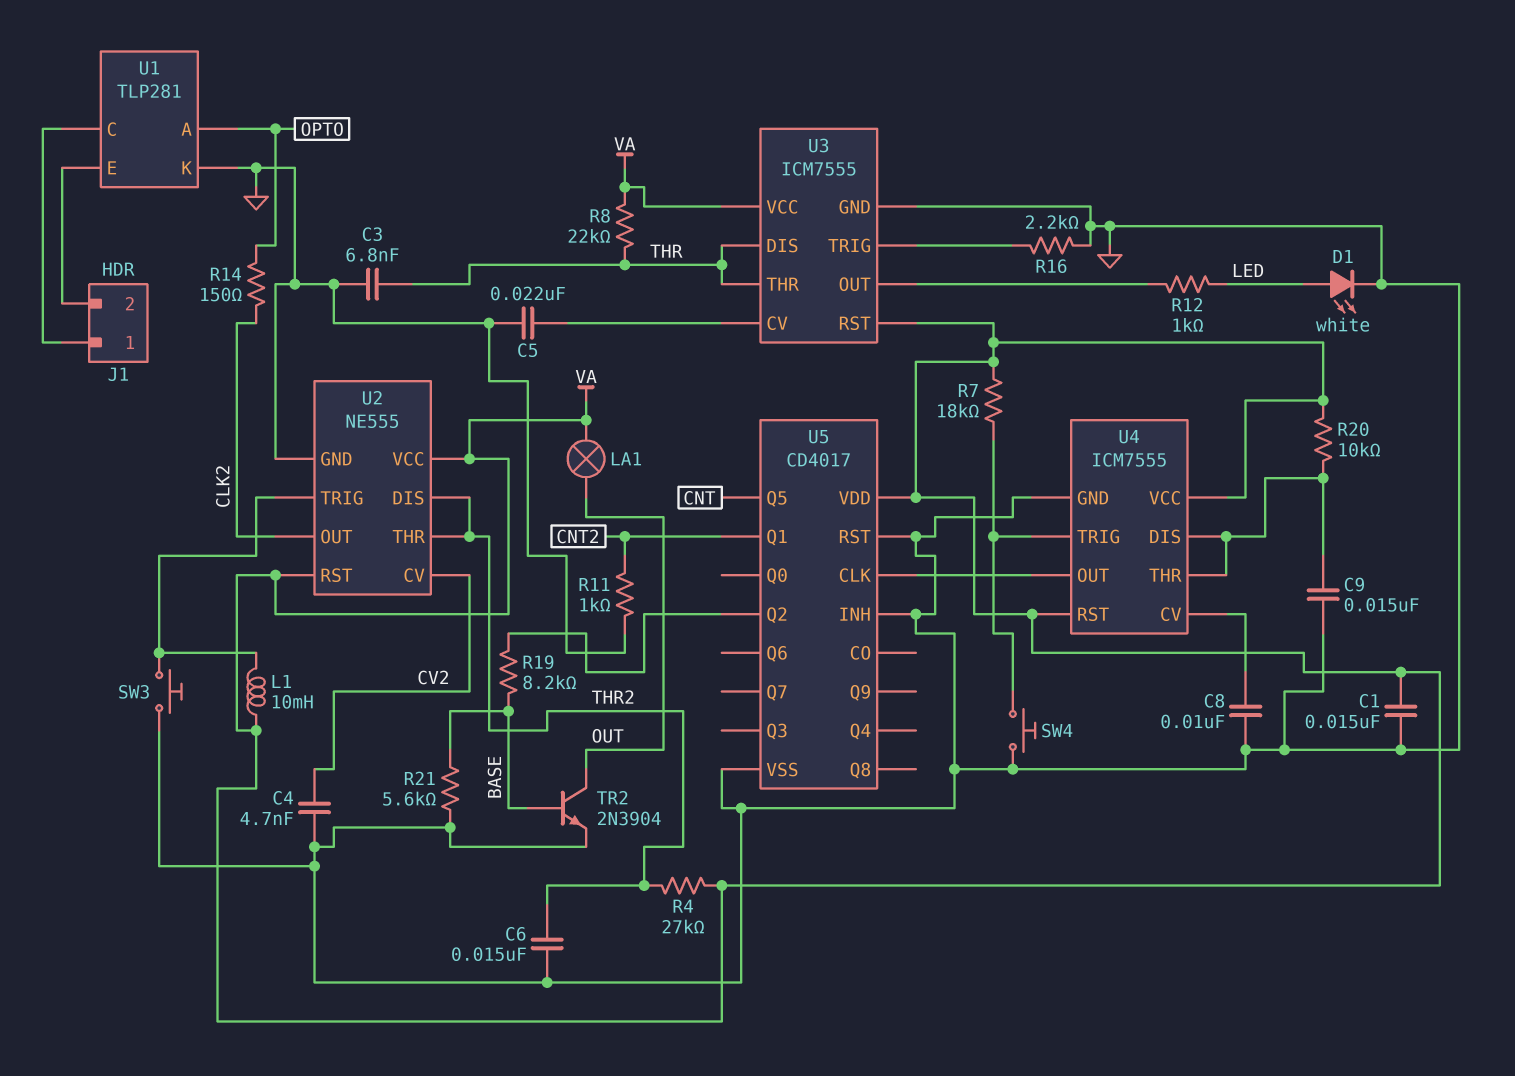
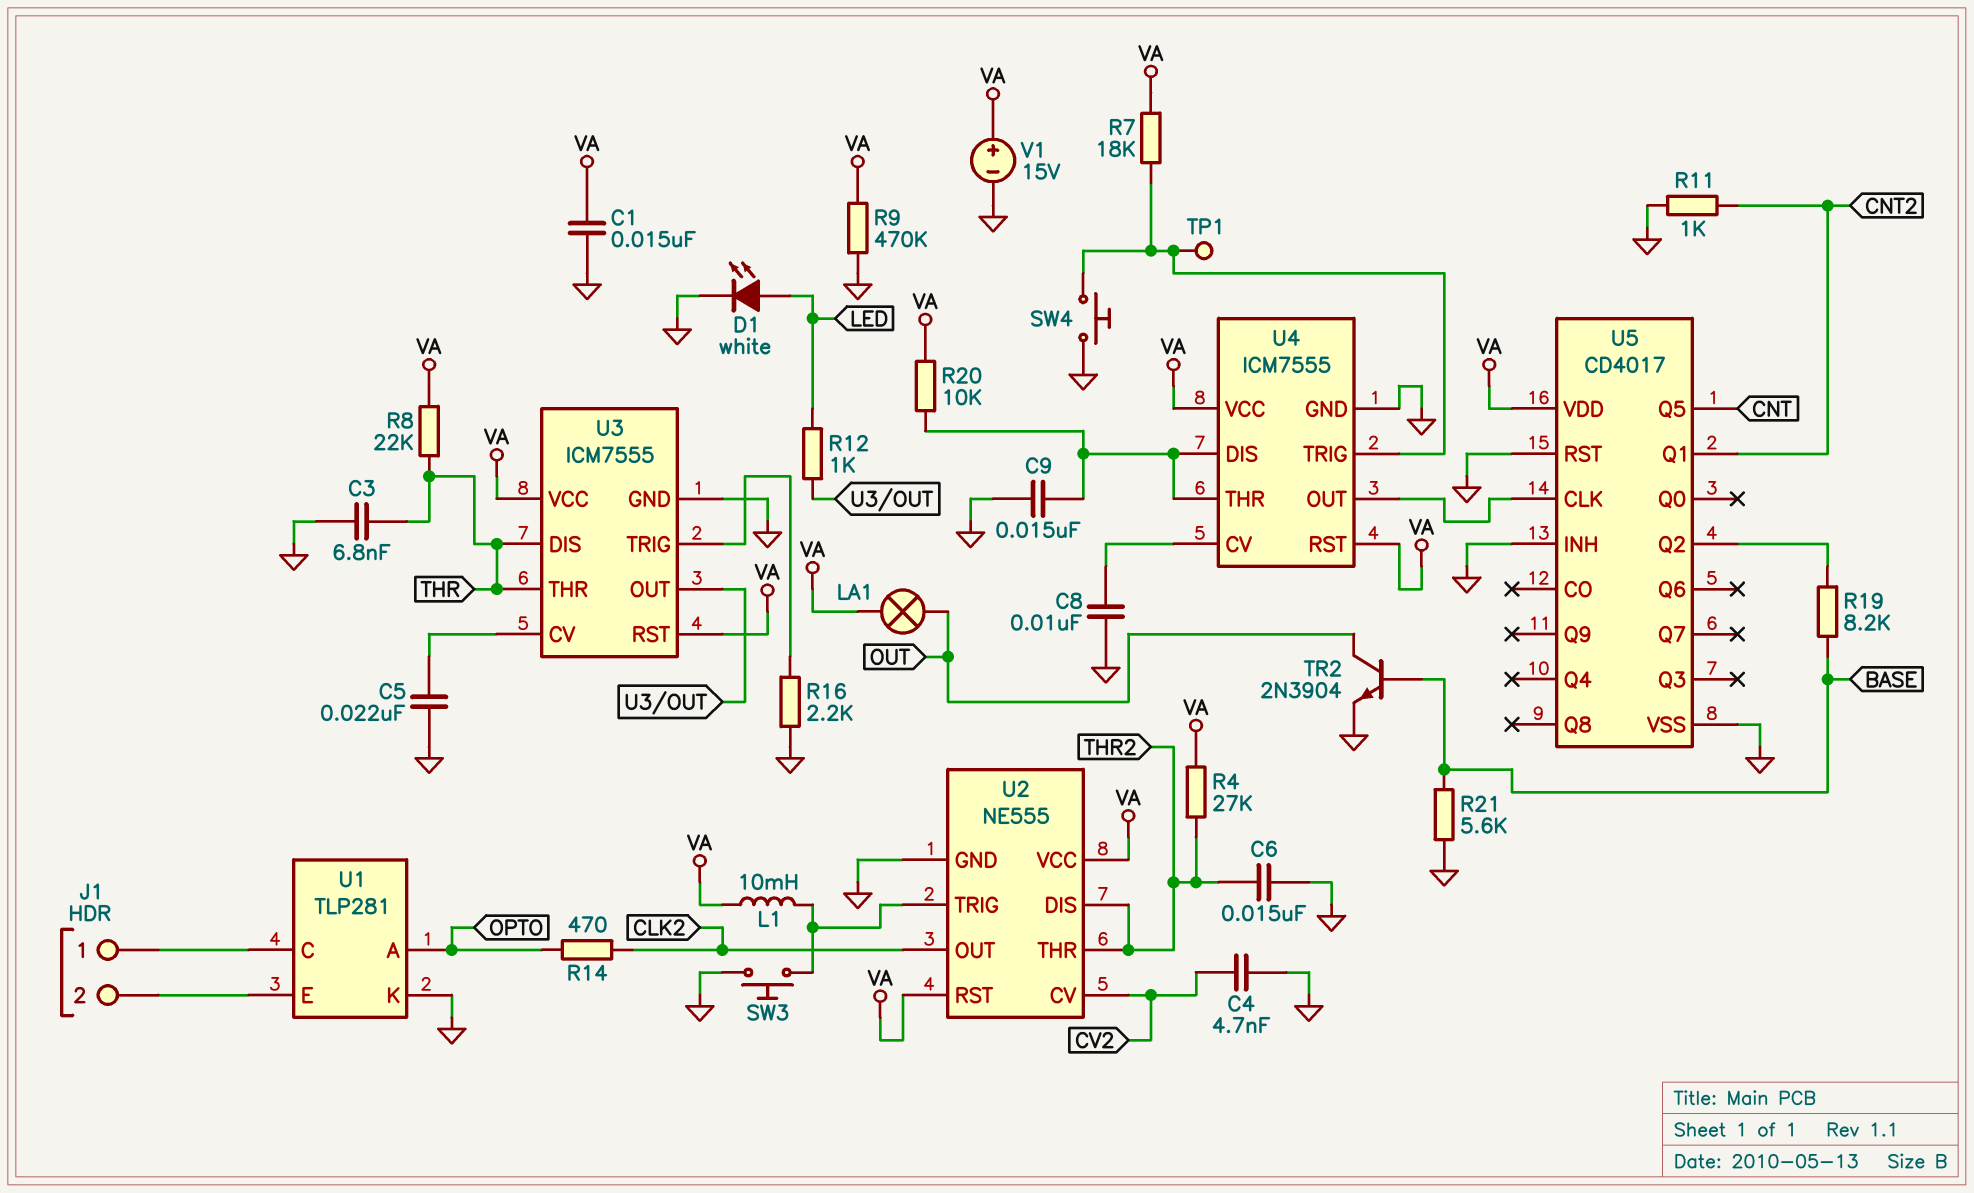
R9: none -> 470k (GND, VA)
R14: 150 (CLK2, OPTO) -> 470 (CLK2, OPTO)
TP1: none -> test point (U4/TRIG)
V1: none -> 15V (plus VA, minus GND)

